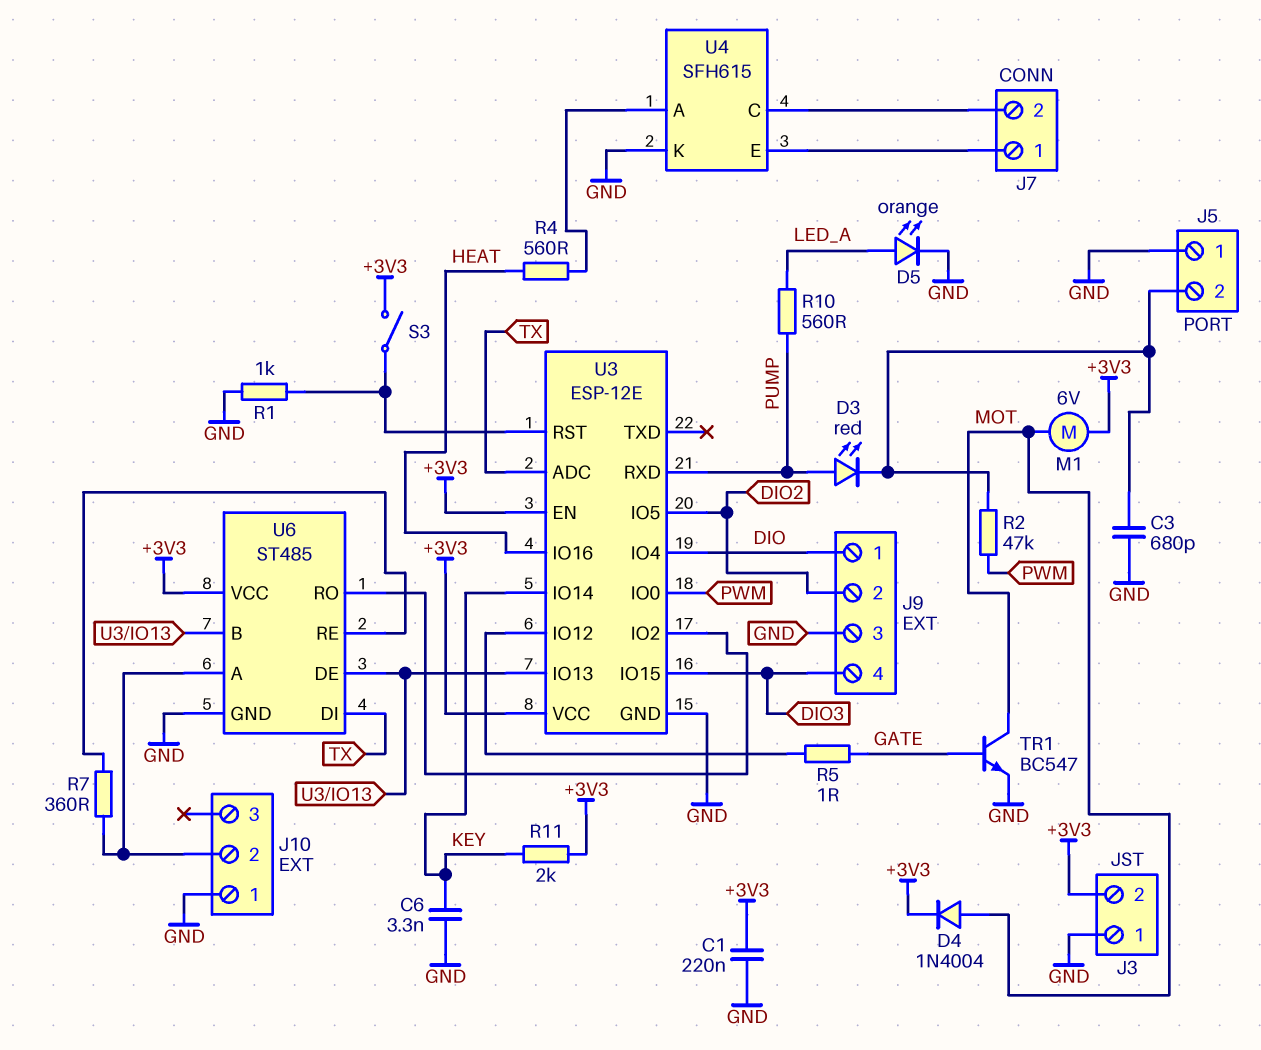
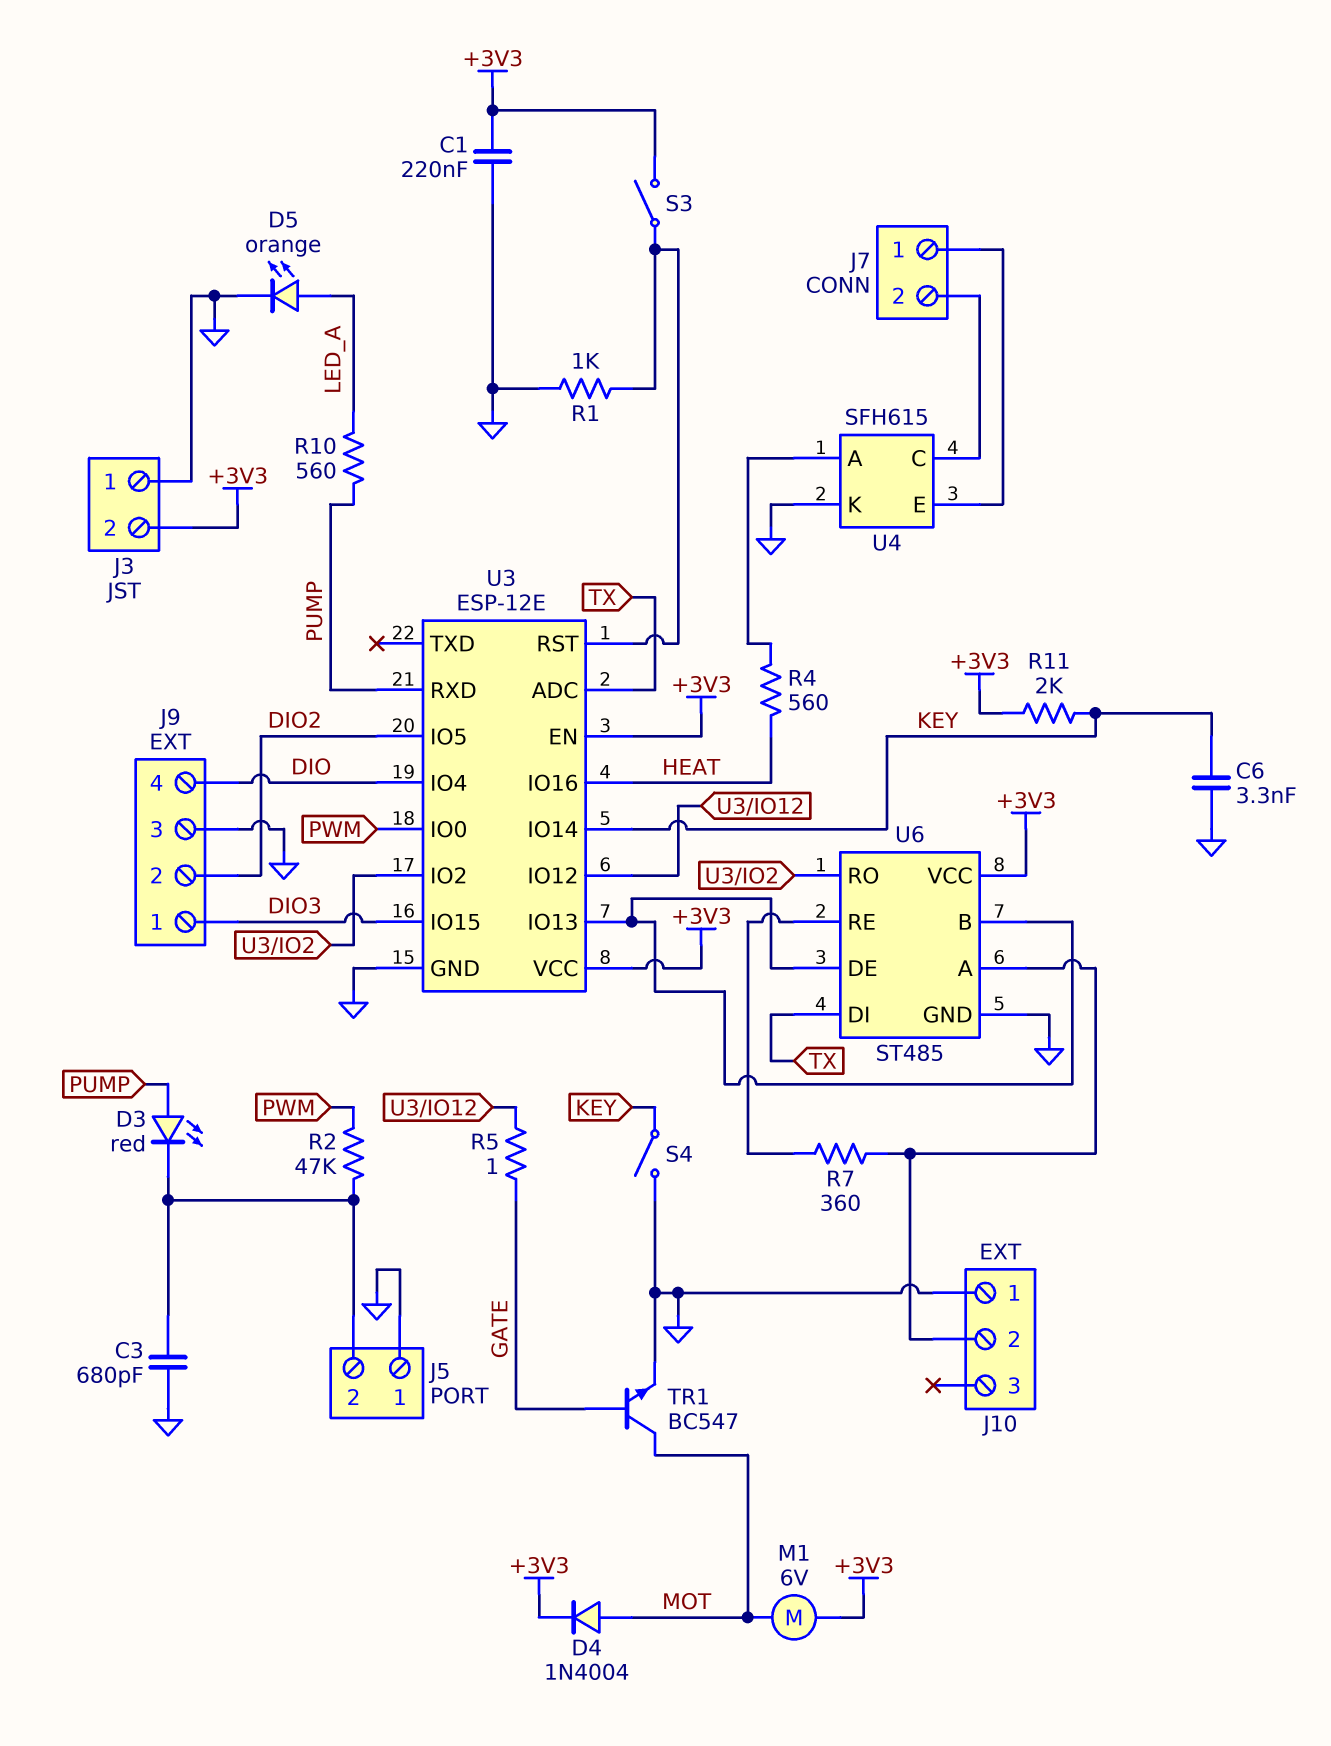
J9 pin 1: DIO -> DIO3
J9 pin 4: DIO3 -> DIO
S4: none -> switch (GND, KEY)

